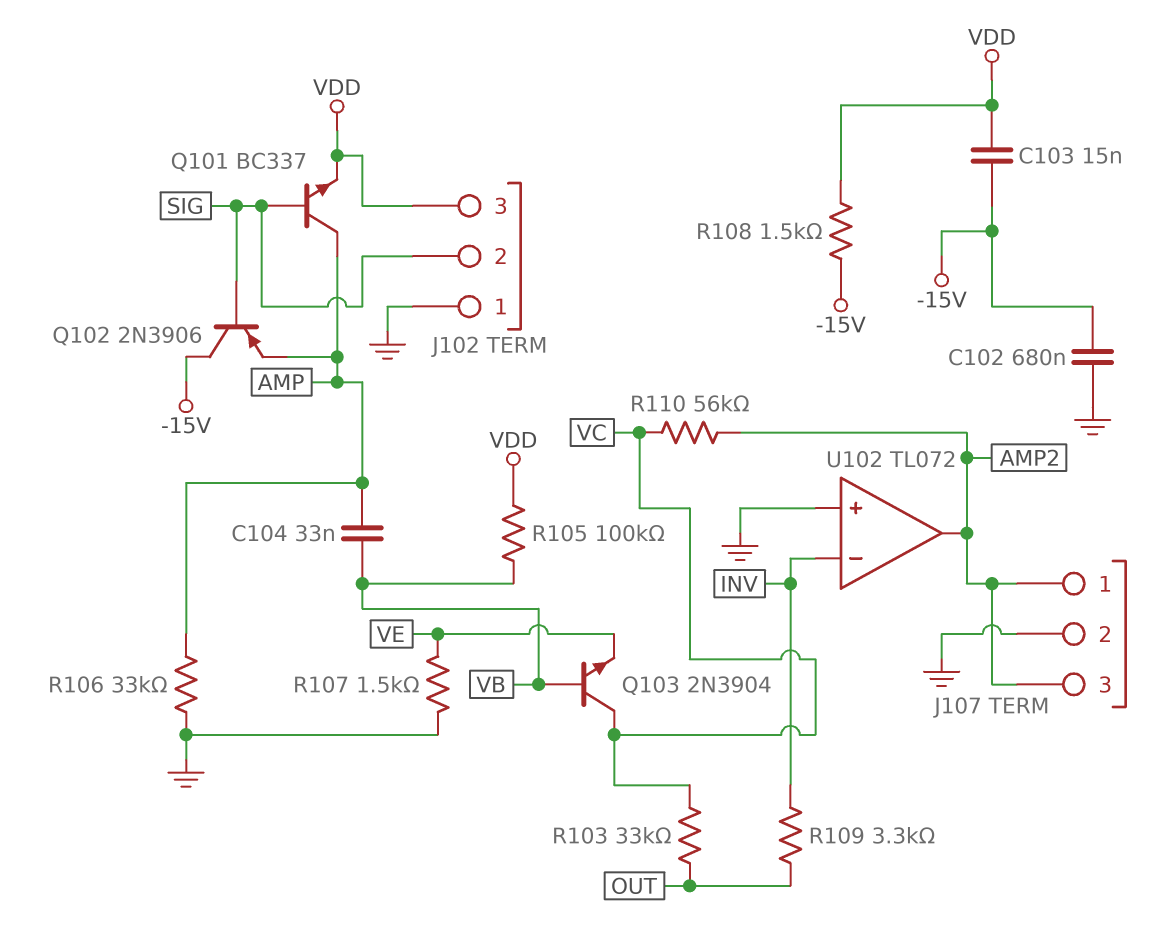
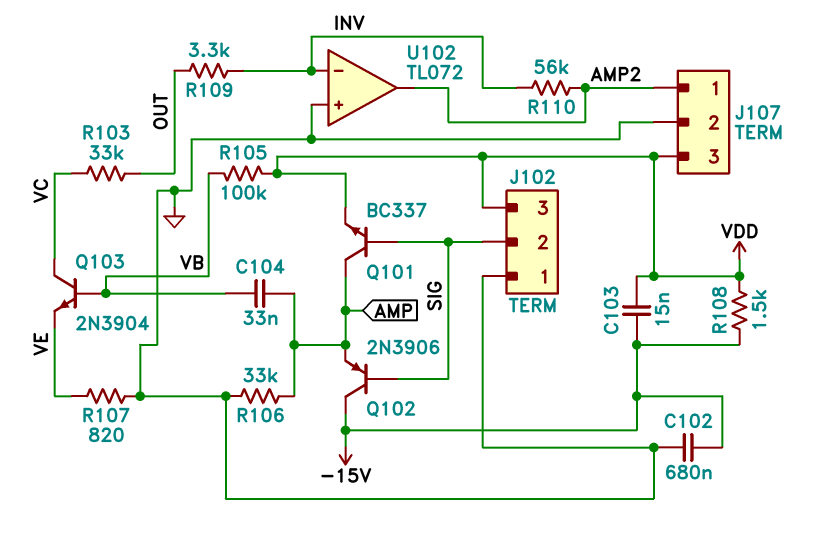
J107 pin 3: AMP2 -> VDD
R107: 1.5k (GND, VE) -> 820 (GND, VE)
R110: 56k (AMP2, VC) -> 56k (AMP2, INV)

